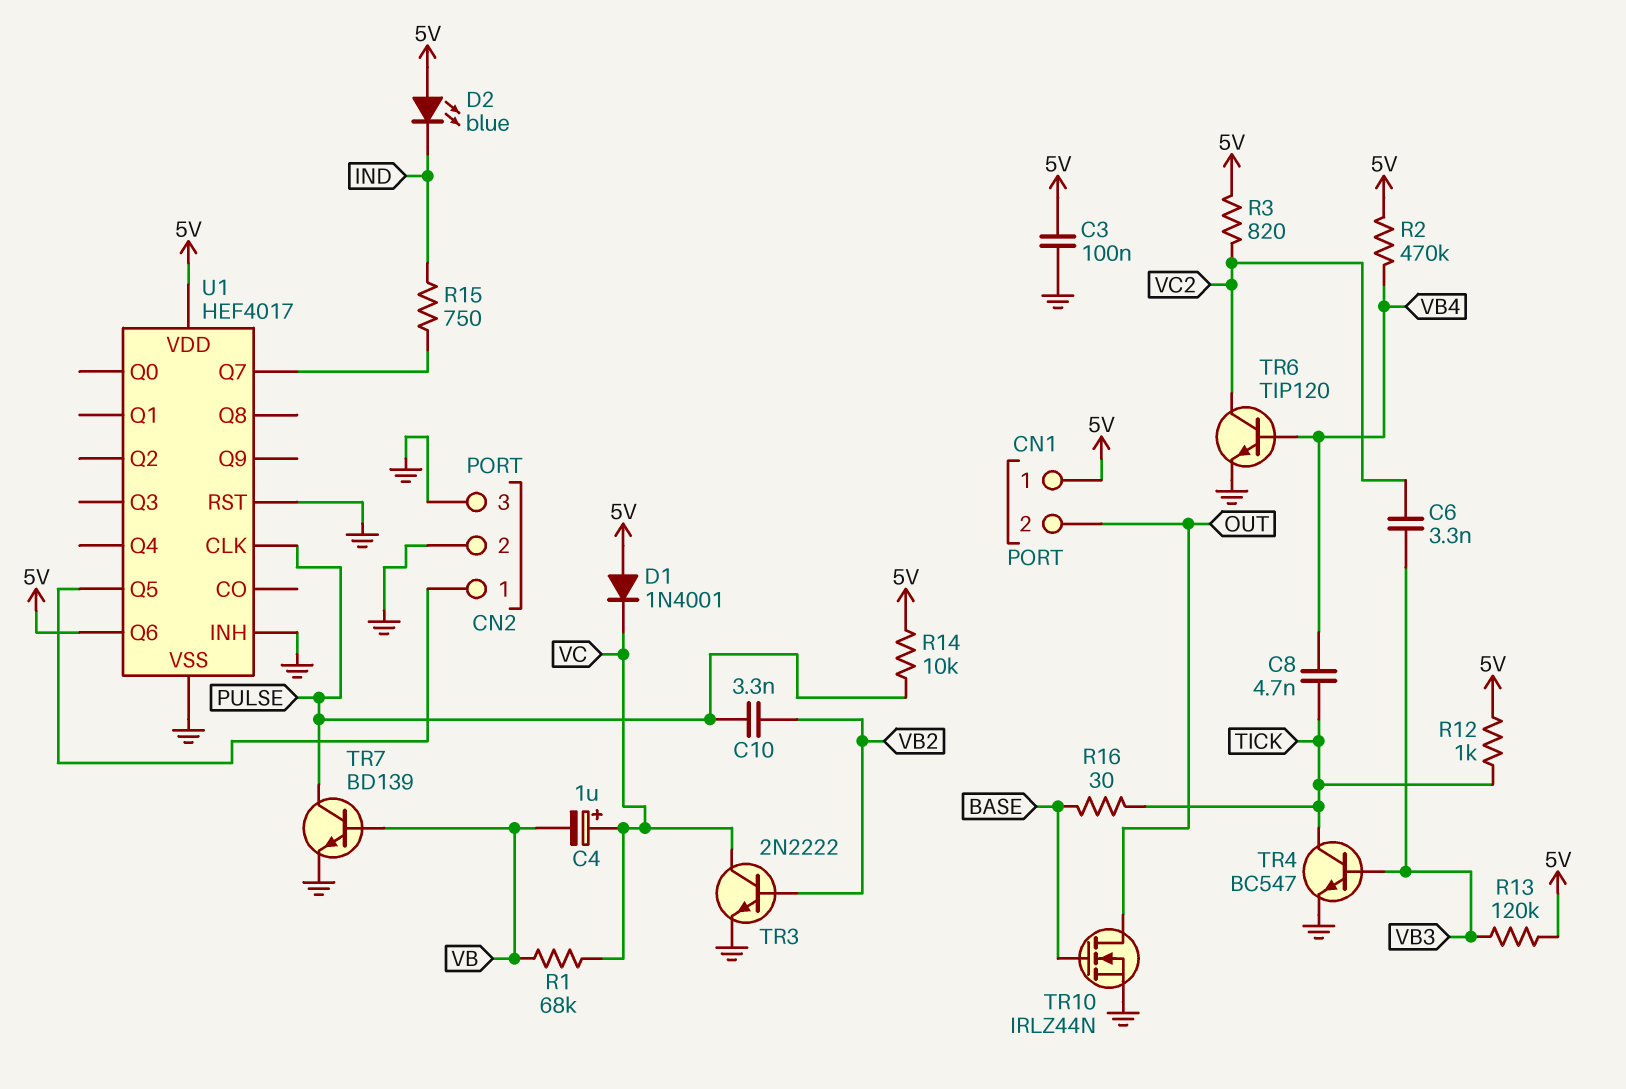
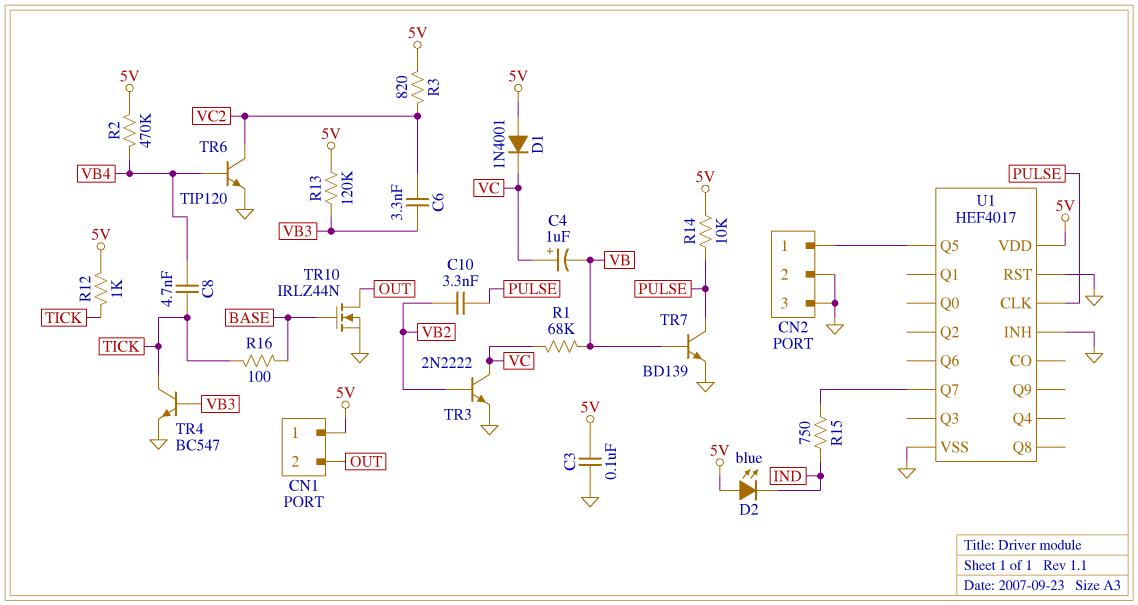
R16: 30 (BASE, TICK) -> 100 (BASE, TICK)
U1 pin Q6: 5V -> none

